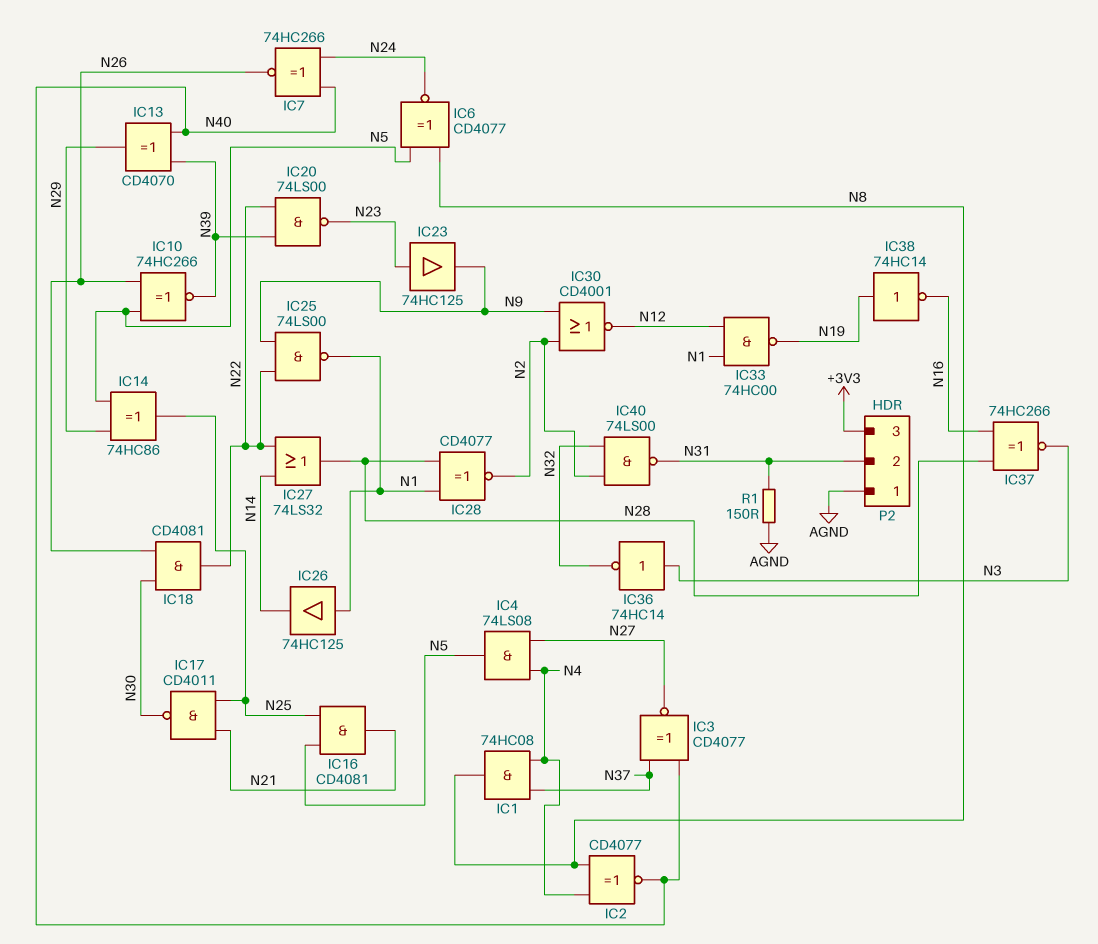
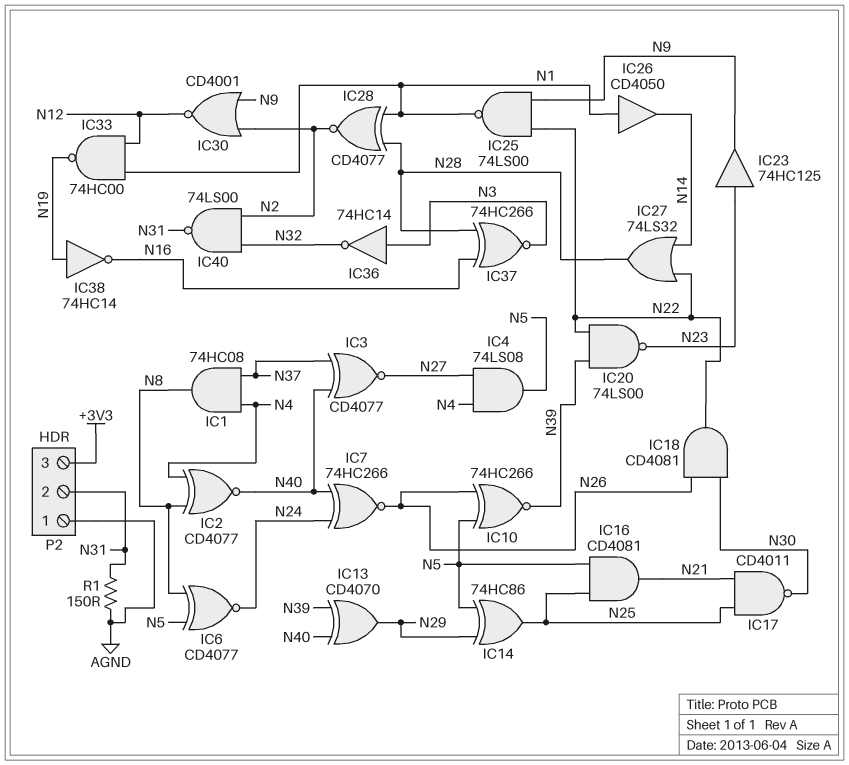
IC26: buffer 74HC125 (in N1, out N14) -> buffer CD4050 (in N1, out N14)

